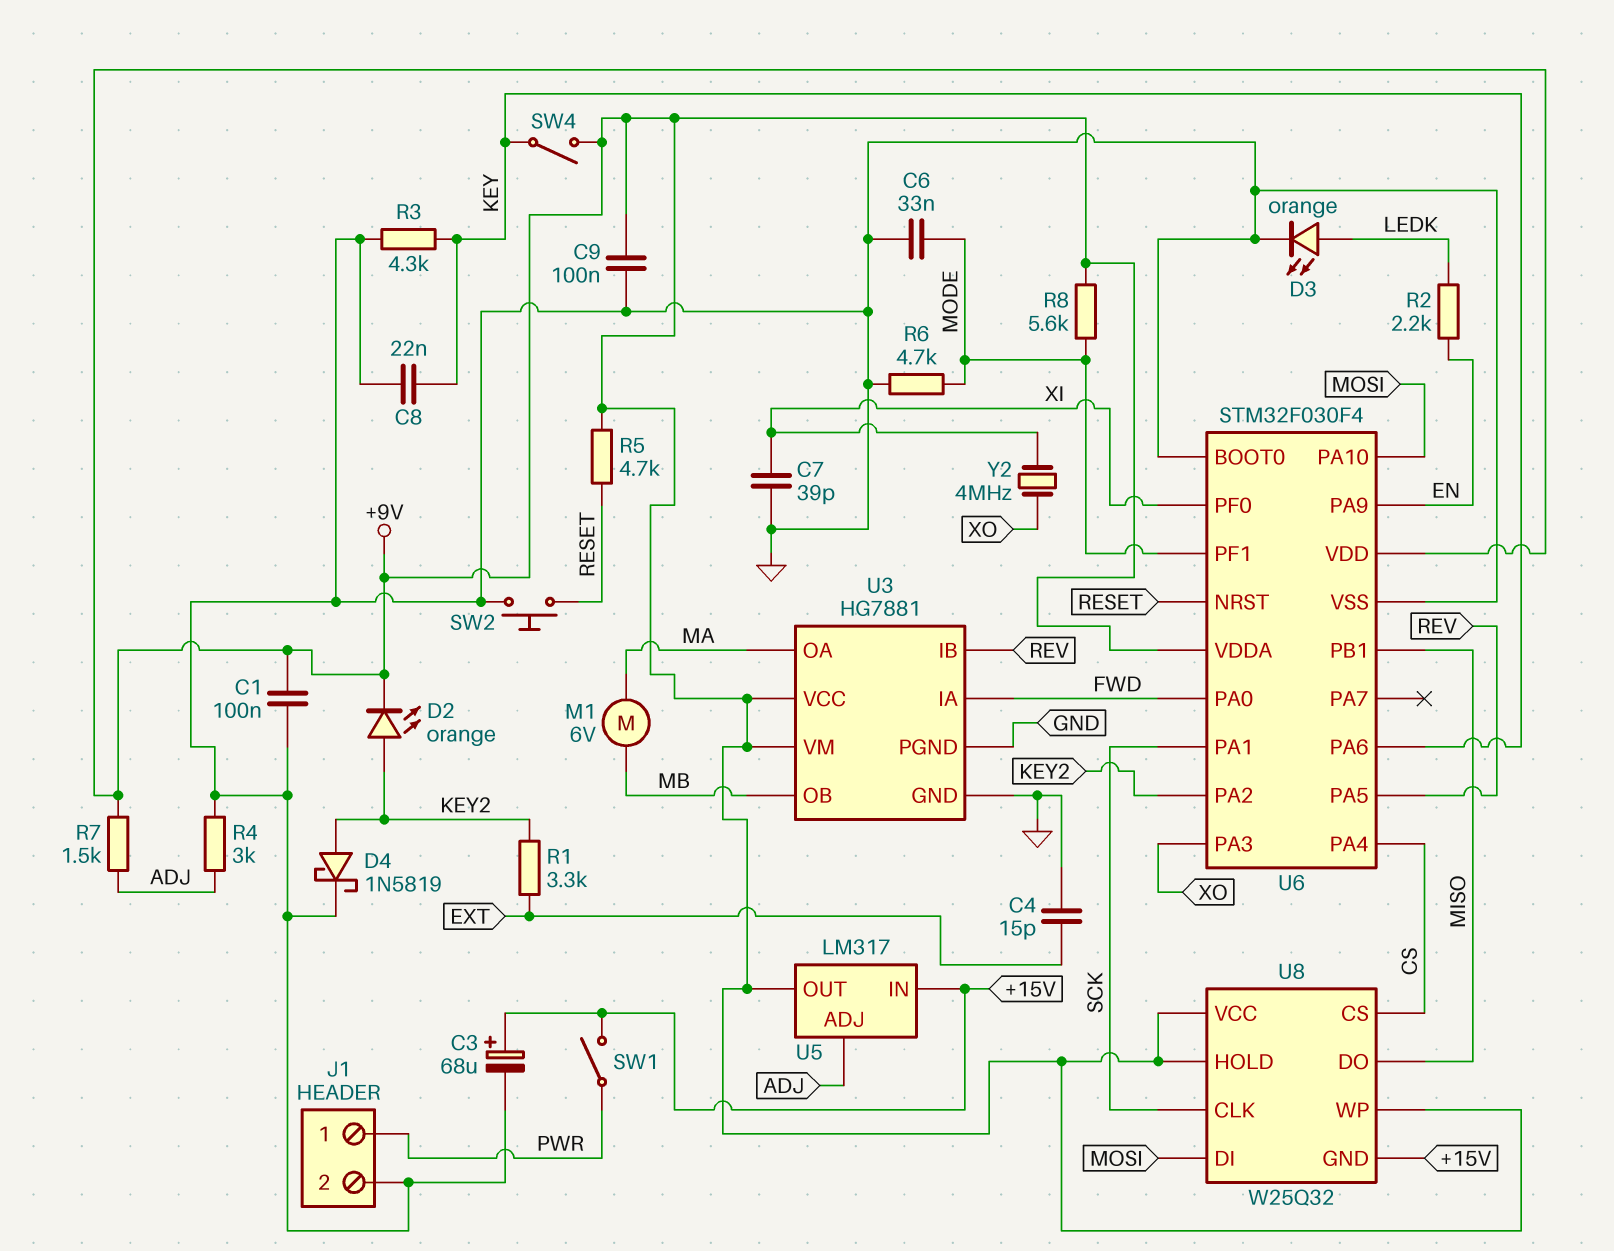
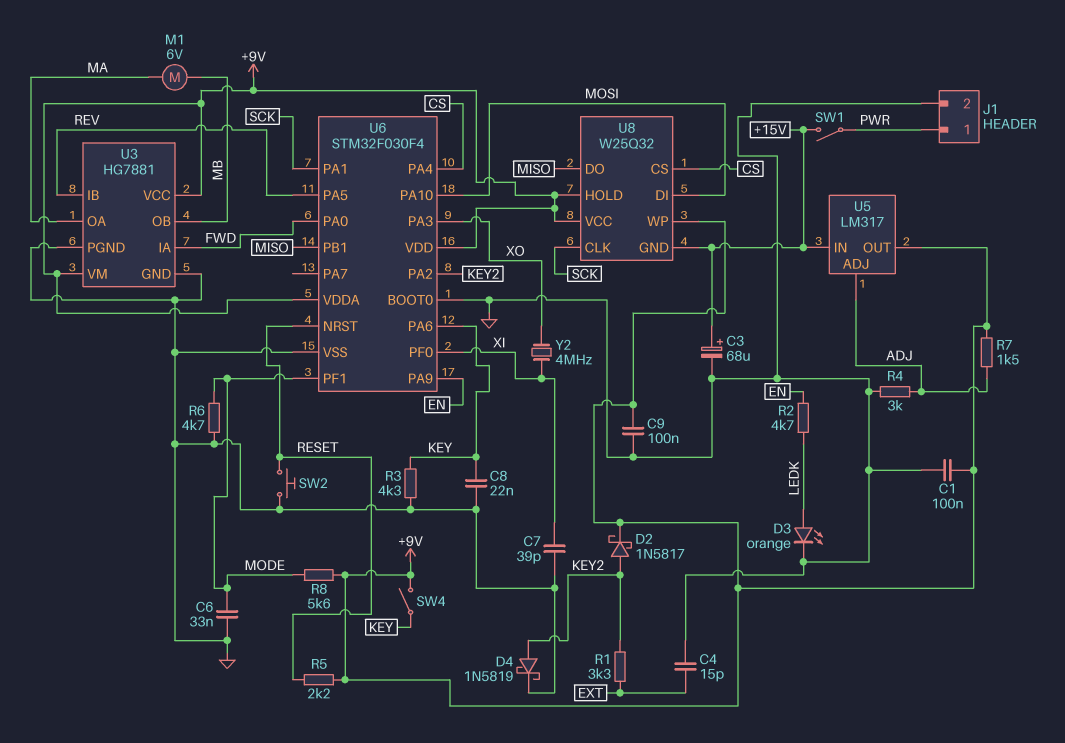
D2: LED orange (A KEY2, K +9V) -> schottky 1N5817 (A KEY2, K +9V)
R2: 2.2k (EN, LEDK) -> 4.7k (EN, LEDK)
R5: 4.7k (+9V, RESET) -> 2.2k (+9V, RESET)

